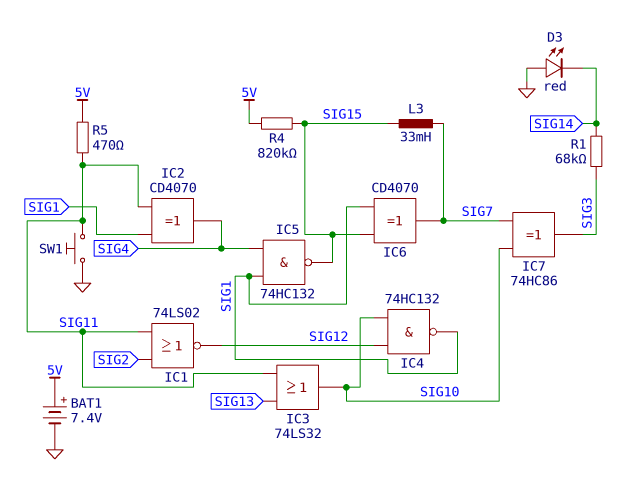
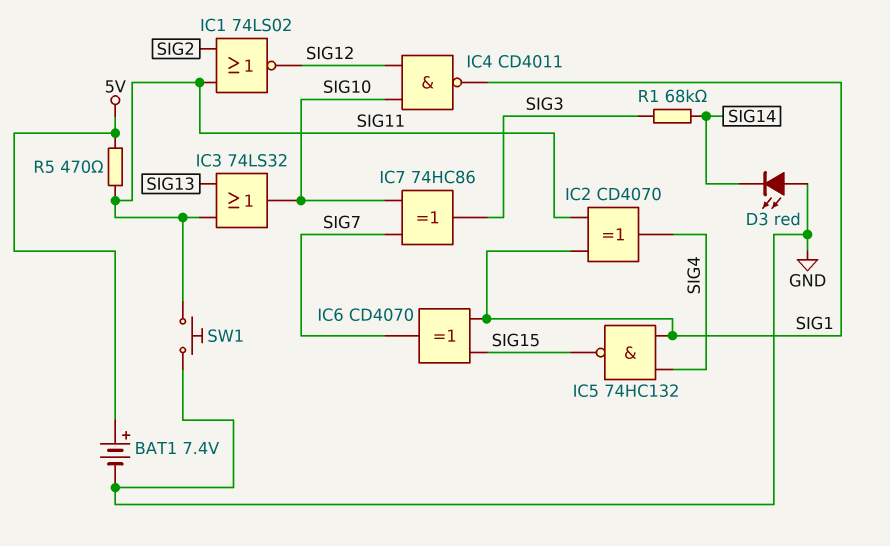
IC4: NAND 74HC132 (in SIG10, in SIG12, out SIG1) -> NAND CD4011 (in SIG10, in SIG12, out SIG1)
L3: 33mH (SIG7, SIG15) -> none
R4: 820k (5V, SIG15) -> none

